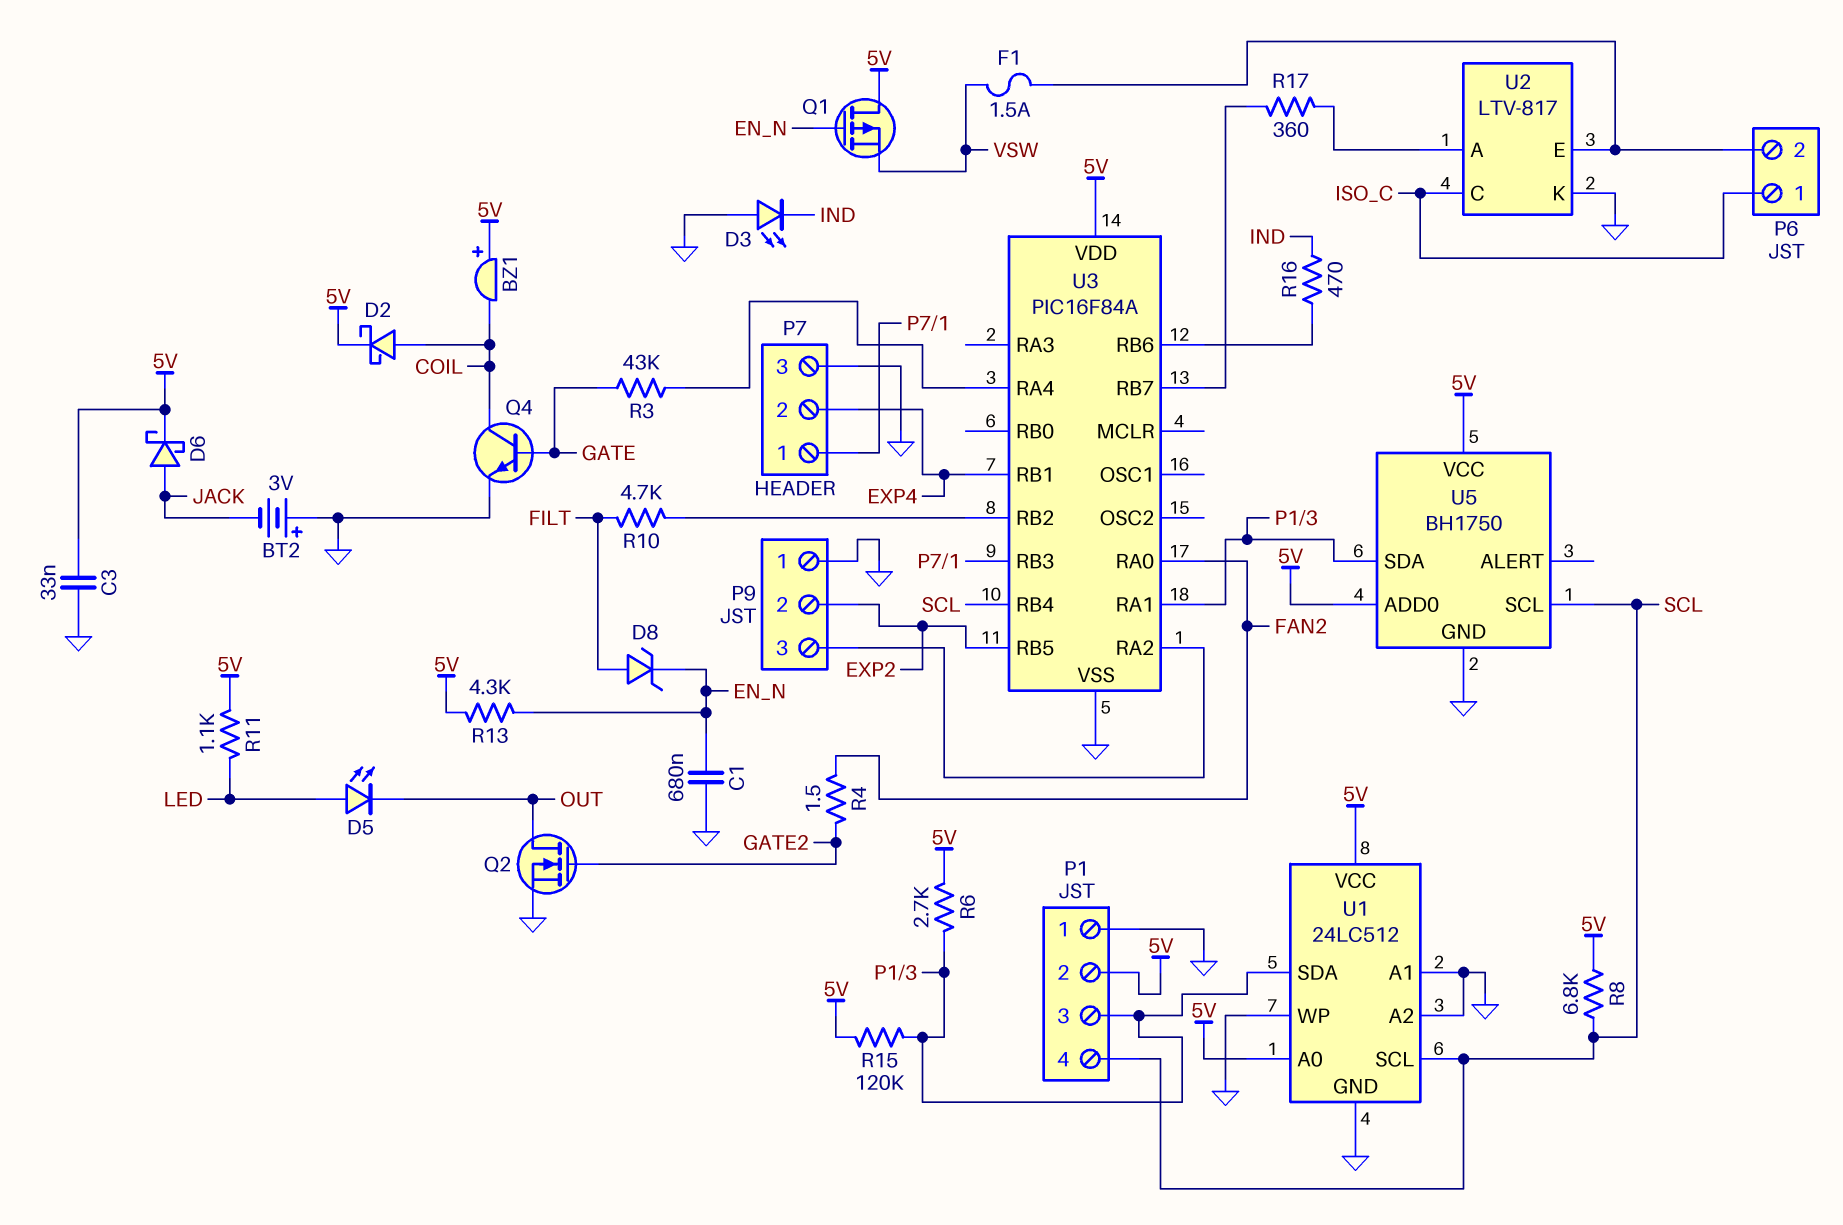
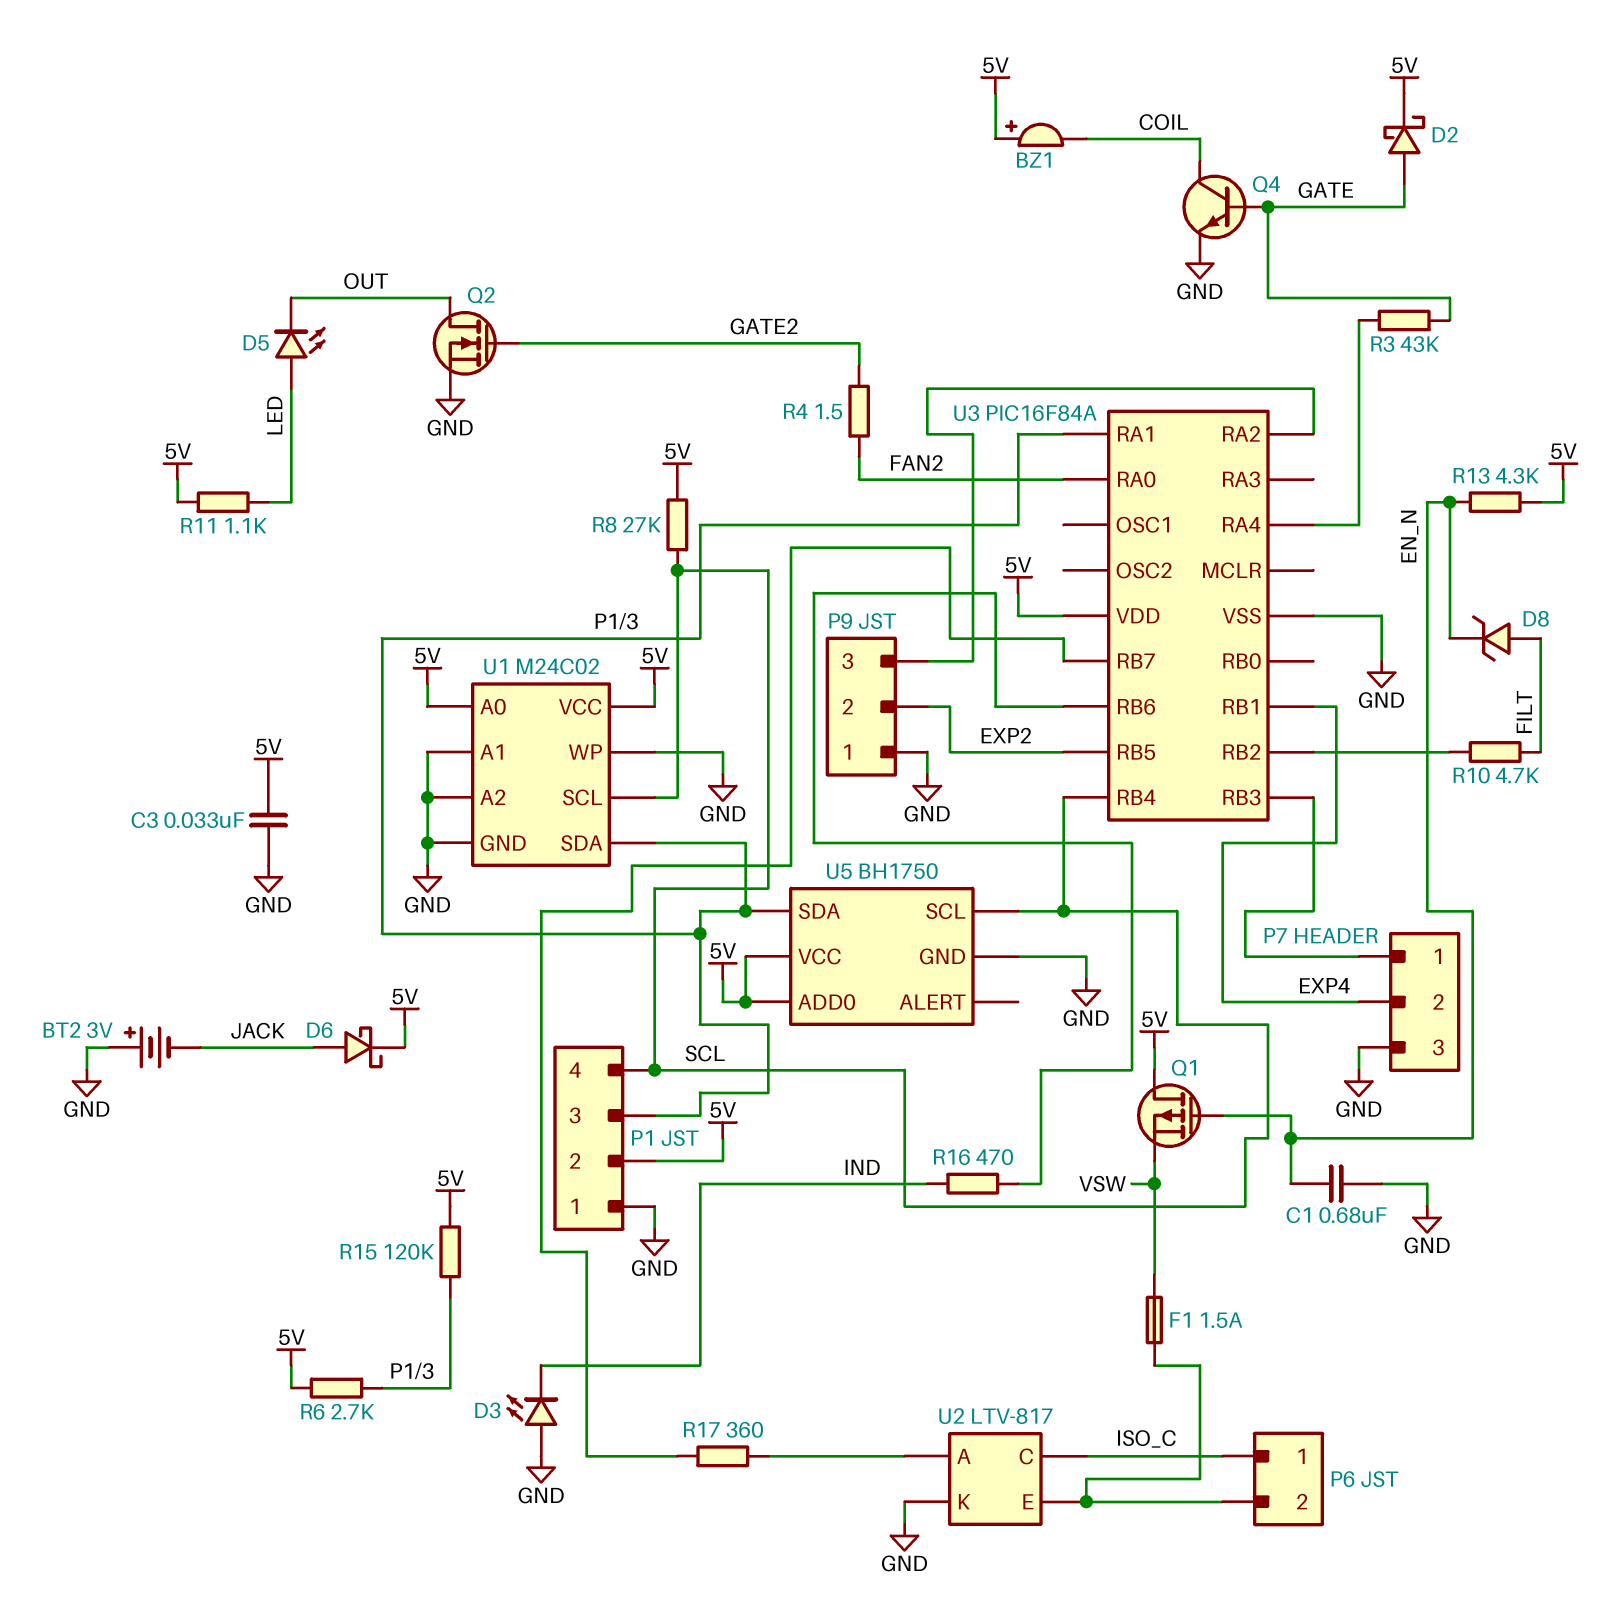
D2: schottky (A COIL, K 5V) -> schottky (A GATE, K 5V)
R8: 6.8k (5V, SCL) -> 27k (5V, SCL)
U1: 24LC512 -> M24C02

